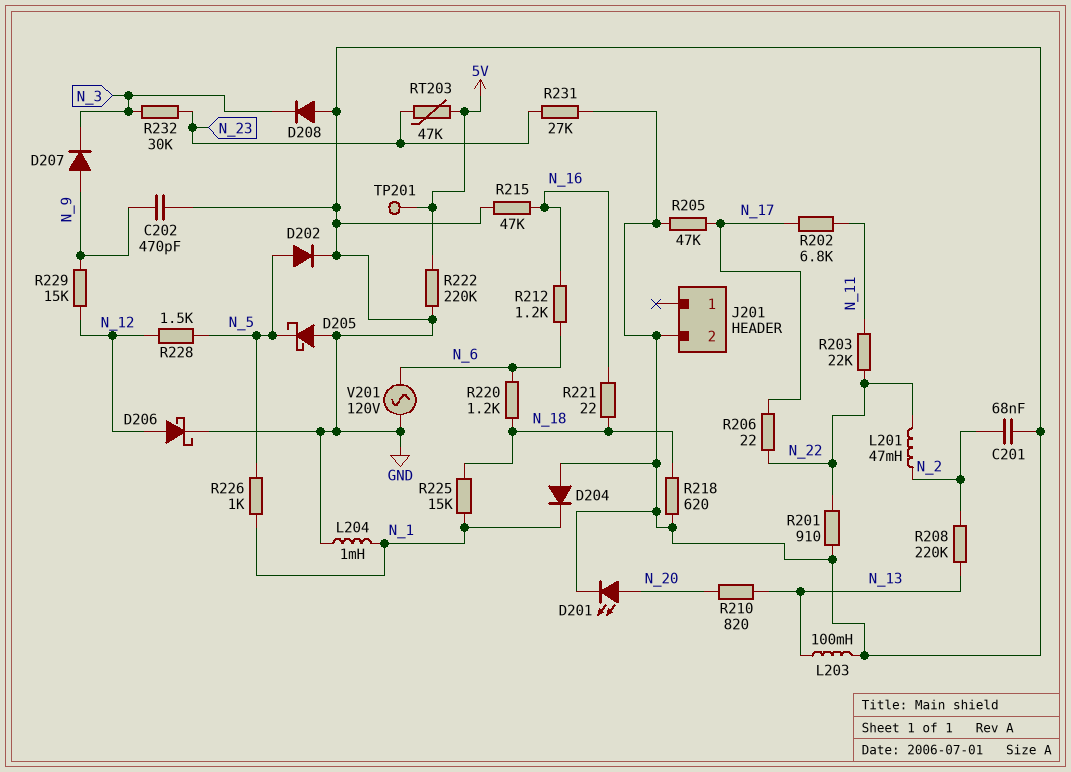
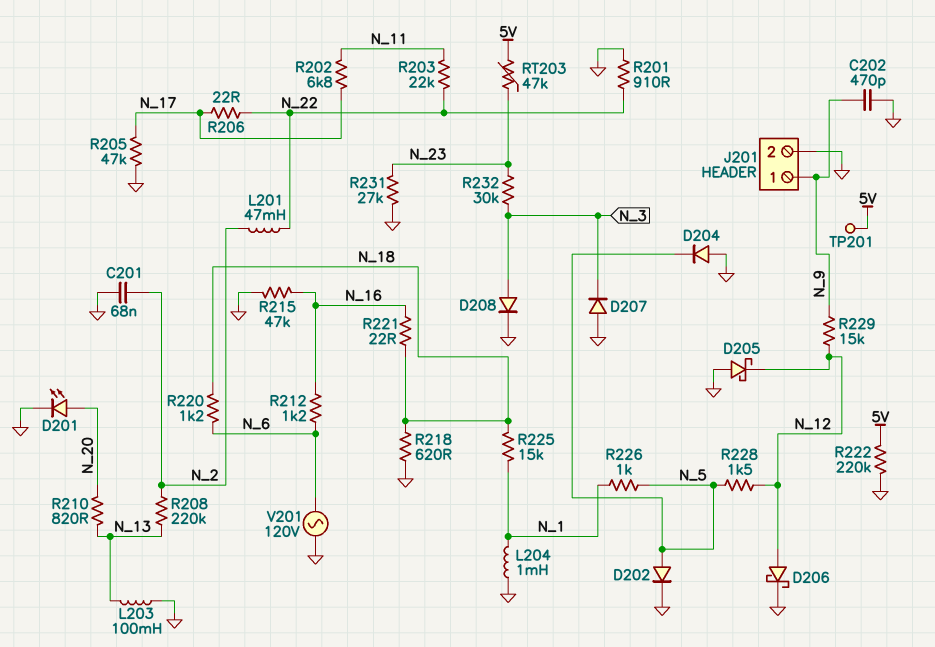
D204: diode (A GND, K N_1) -> diode (A GND, K N_5)
D205: schottky (A GND, K N_5) -> schottky (A GND, K N_12)
D207: diode (A N_9, K N_3) -> diode (A GND, K N_3)
D208: diode (A GND, K N_3) -> diode (A N_3, K GND)
J201 pin 1: none -> N_9

